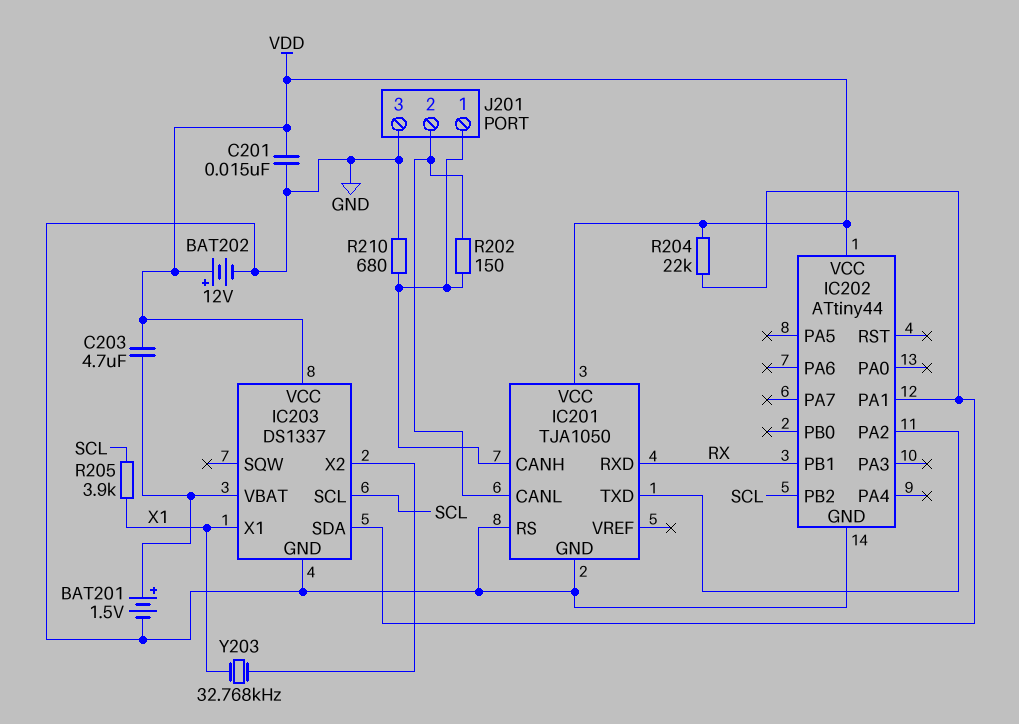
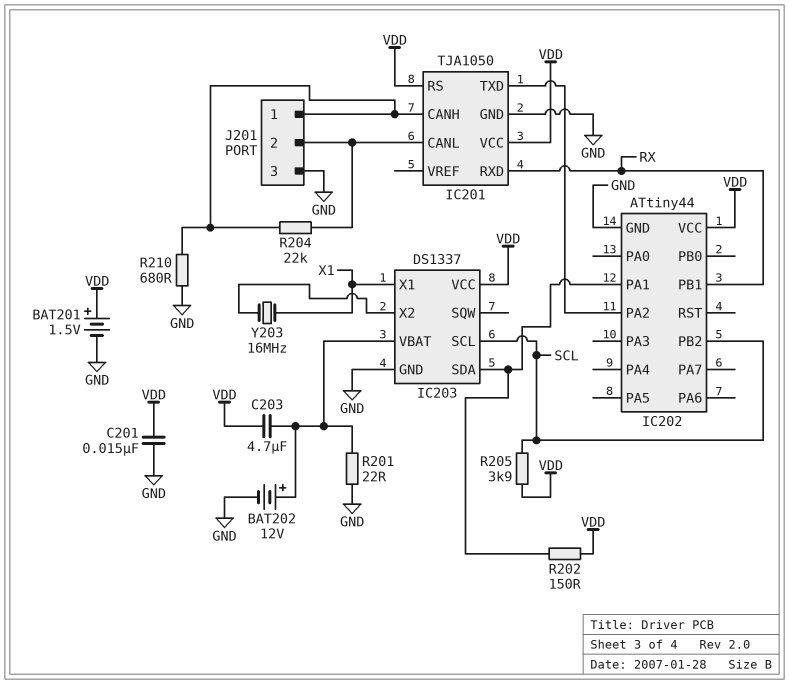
BAT201: 1.5V (plus IC203/VBAT, minus GND) -> 1.5V (plus VDD, minus GND)
BAT202: 12V (plus VDD, minus GND) -> 12V (plus IC203/VBAT, minus GND)
IC201 pin RS: GND -> VDD
R201: none -> 22 (GND, IC203/VBAT)
R202: 150 (IC201/CANH, IC201/CANL) -> 150 (IC202/PA1, VDD)
R204: 22k (IC202/PA1, VDD) -> 22k (IC201/CANH, IC201/CANL)
R205: 3.9k (SCL, X1) -> 3.9k (SCL, VDD)
Y203: 32.768kHz (IC203/X2, X1) -> 16MHz (IC203/X2, X1)

